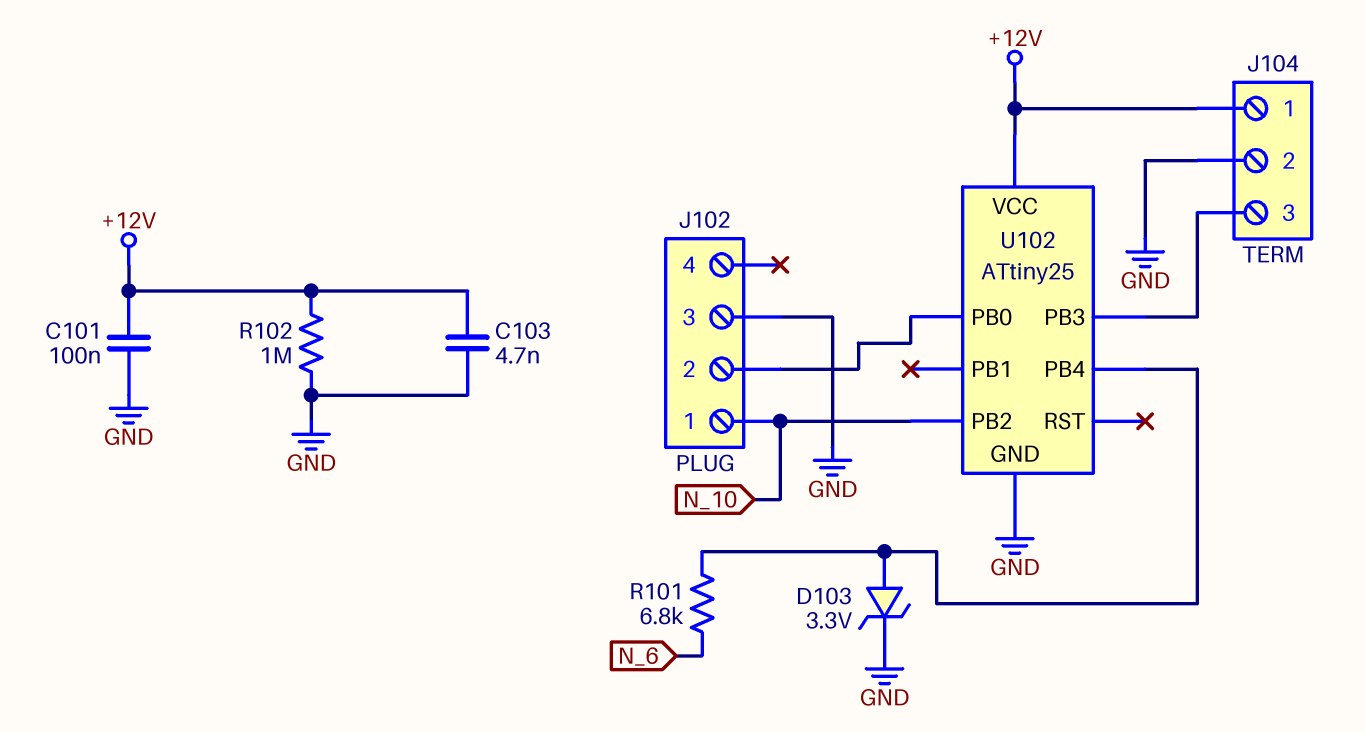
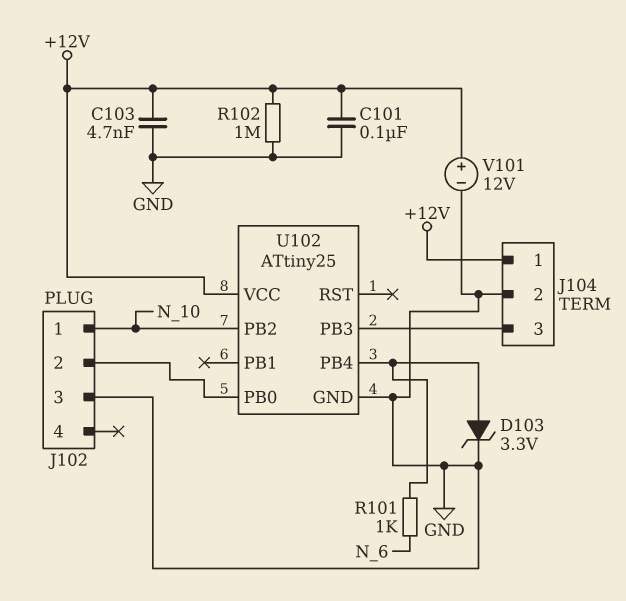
R101: 6.8k (N_6, U102/PB4) -> 1k (N_6, U102/PB4)
V101: none -> 12V (plus +12V, minus GND)

